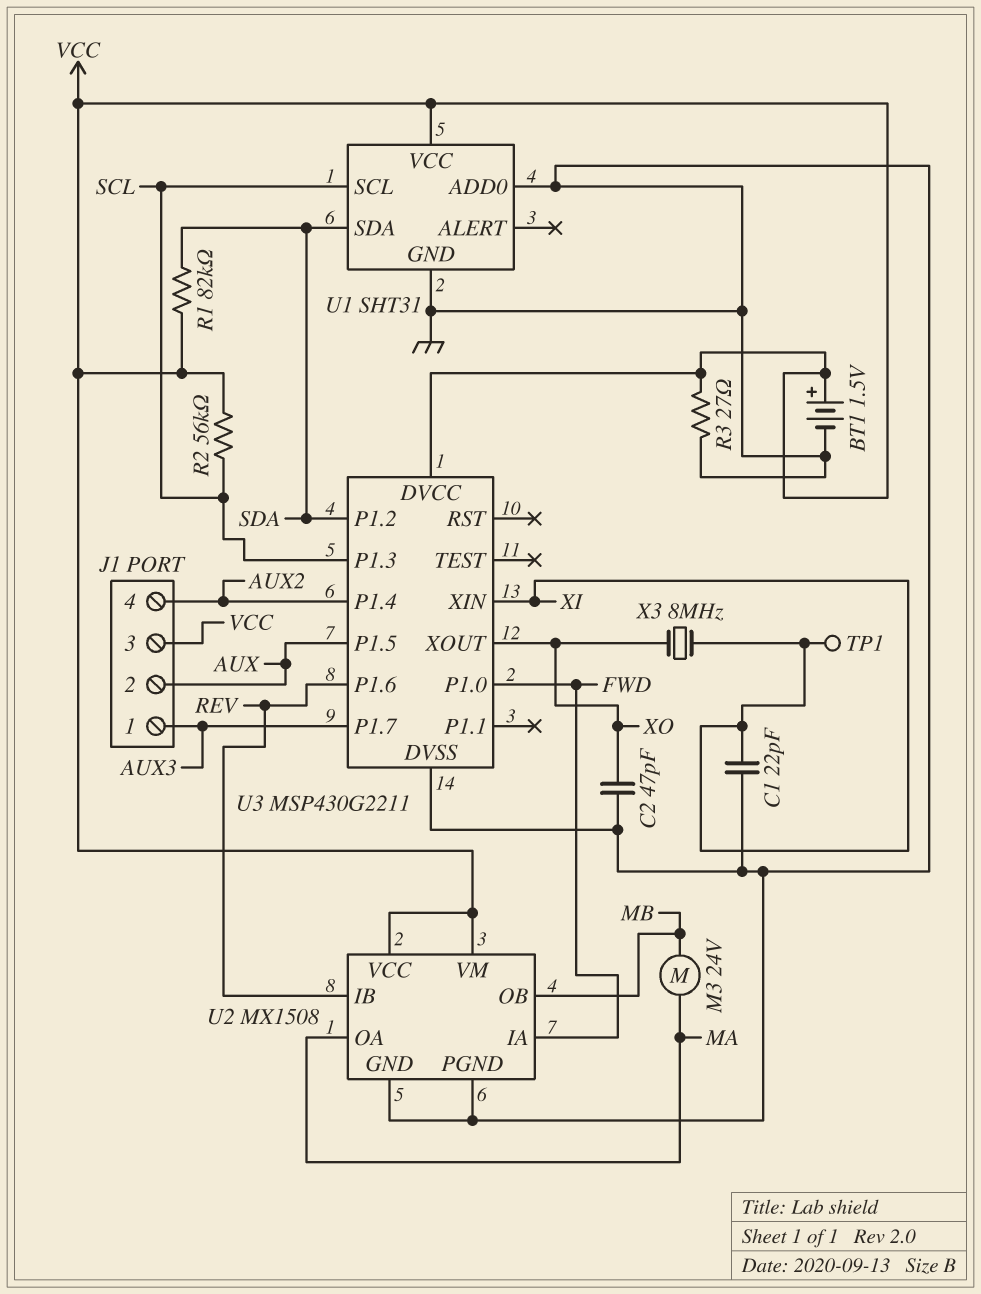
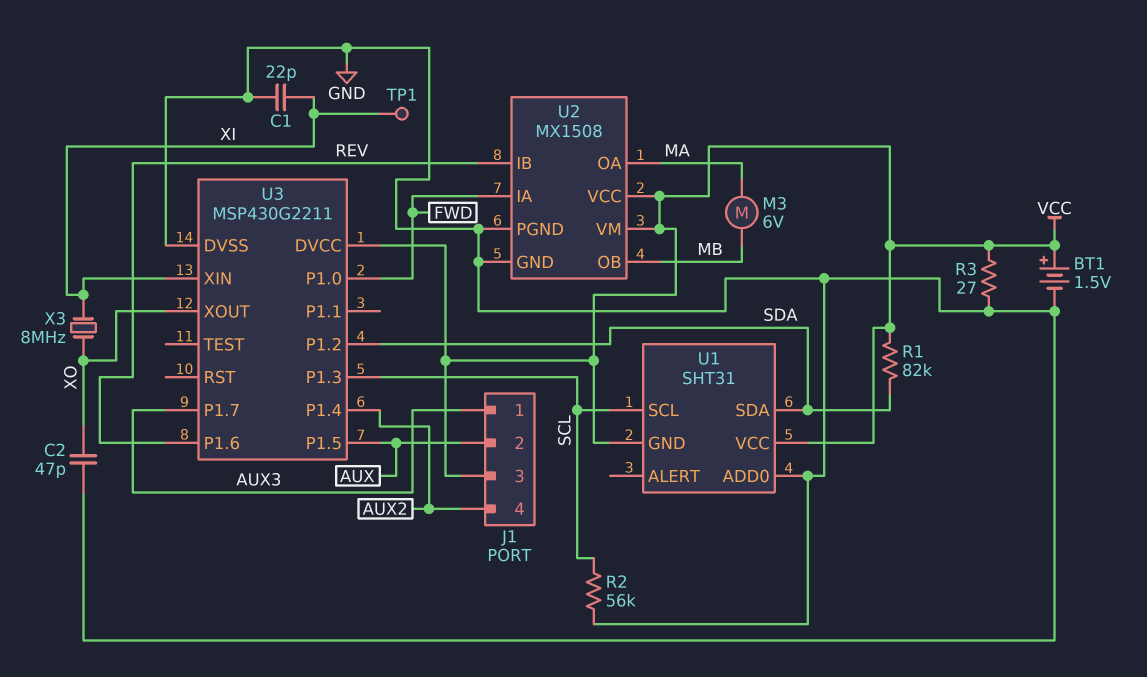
M3: motor 24V (MA, MB) -> motor 6V (MA, MB)
R2: 56k (SCL, VCC) -> 56k (GND, SCL)
U1 pin GND: GND -> VCC

